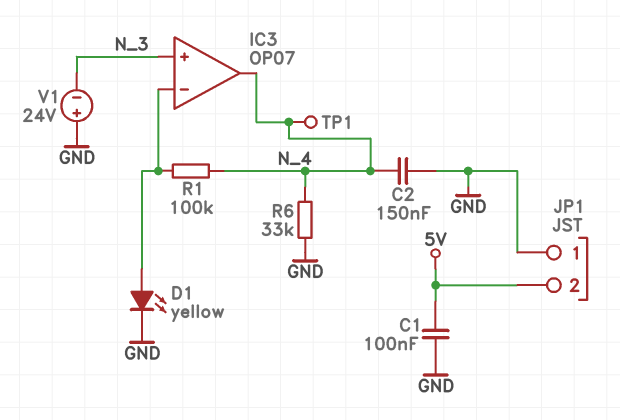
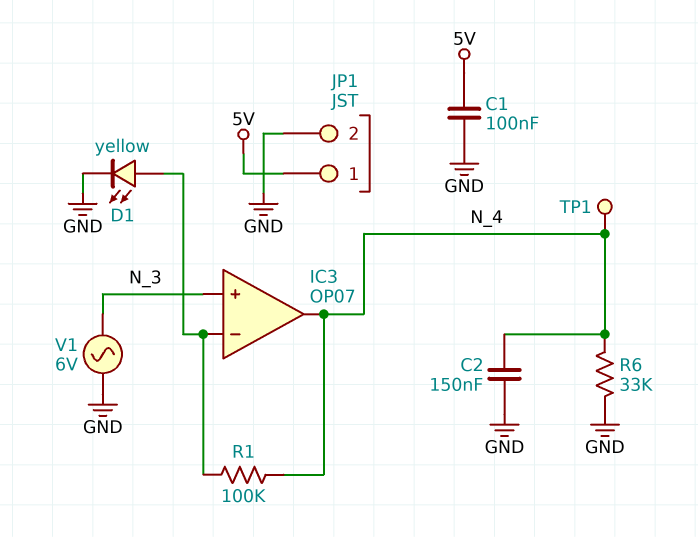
JP1 pin 1: GND -> 5V
JP1 pin 2: 5V -> GND
V1: 24V (plus GND, minus N_3) -> AC 6V (GND, N_3)

